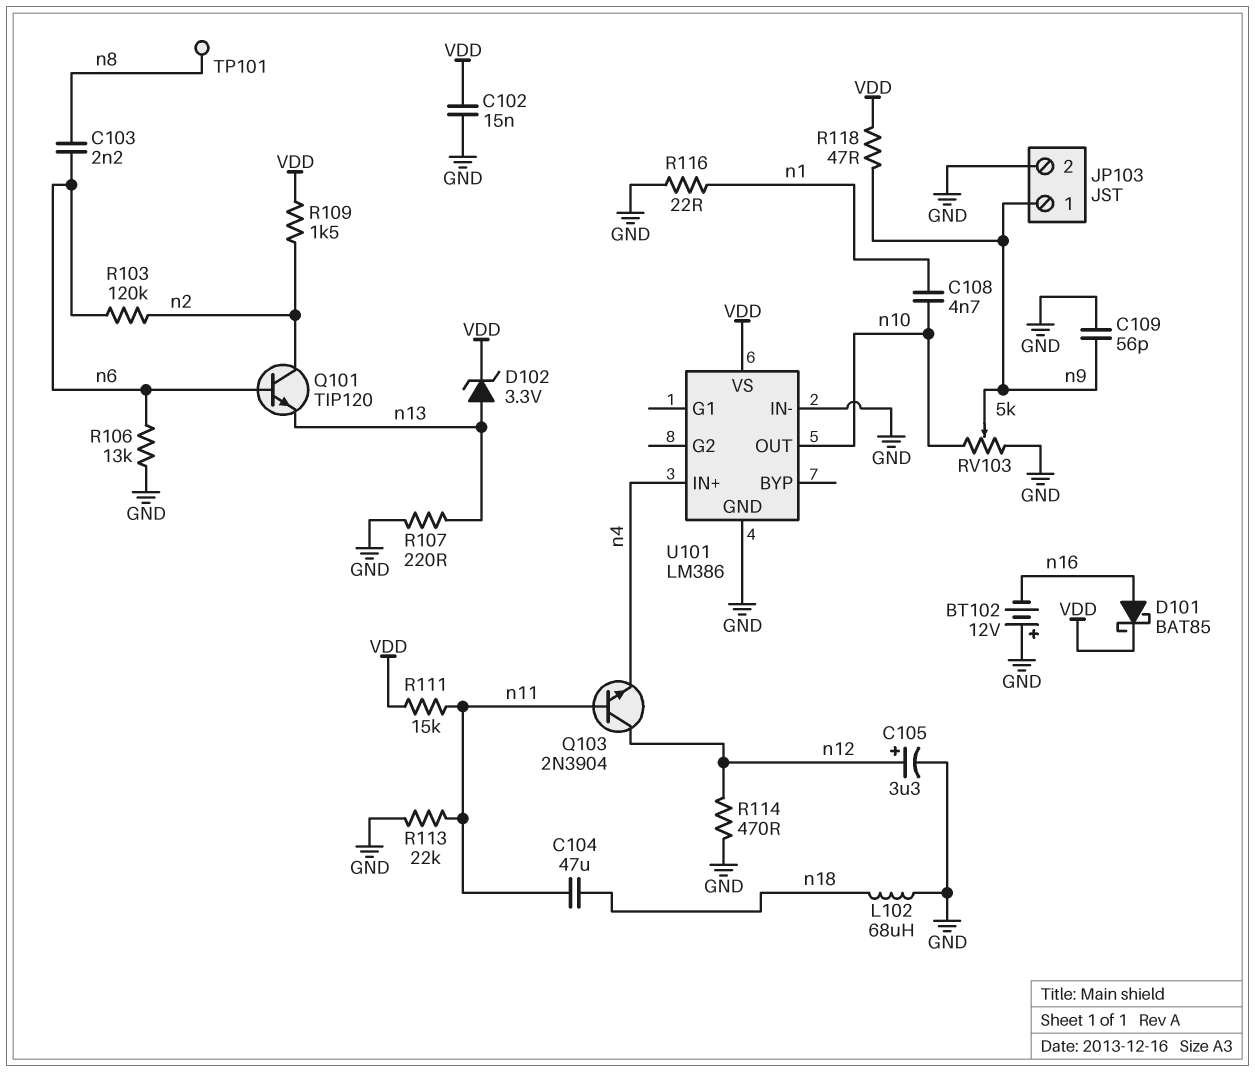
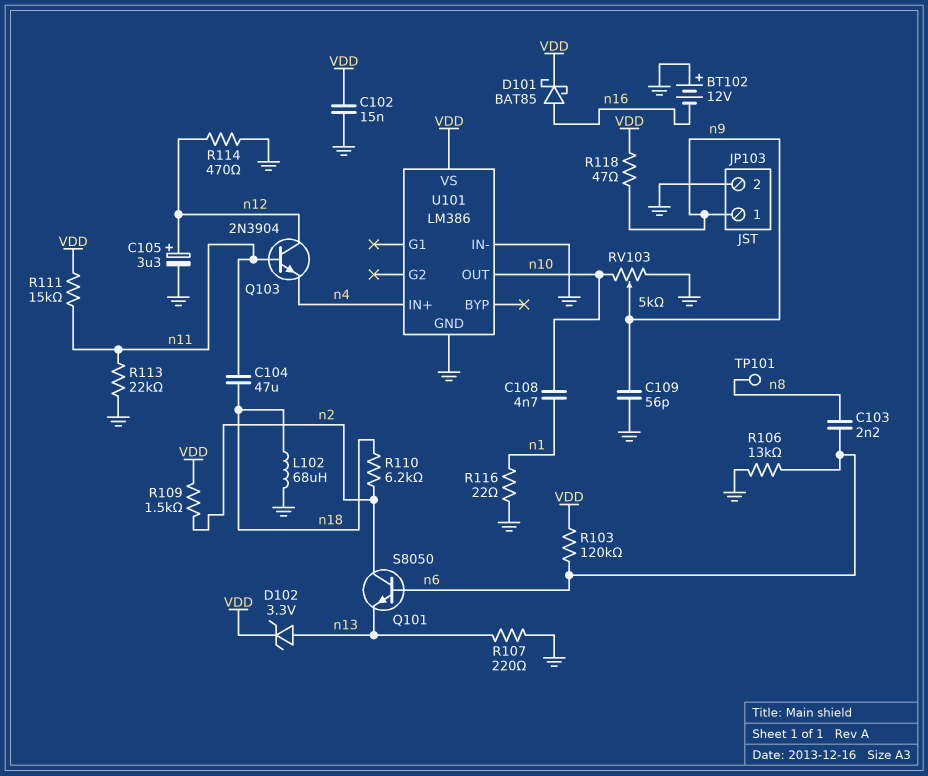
Q101: NPN TIP120 (B n6, C n2, E n13) -> NPN S8050 (B n6, C n2, E n13)
R103: 120k (n2, n6) -> 120k (VDD, n6)
R110: none -> 6.2k (n2, n18)

